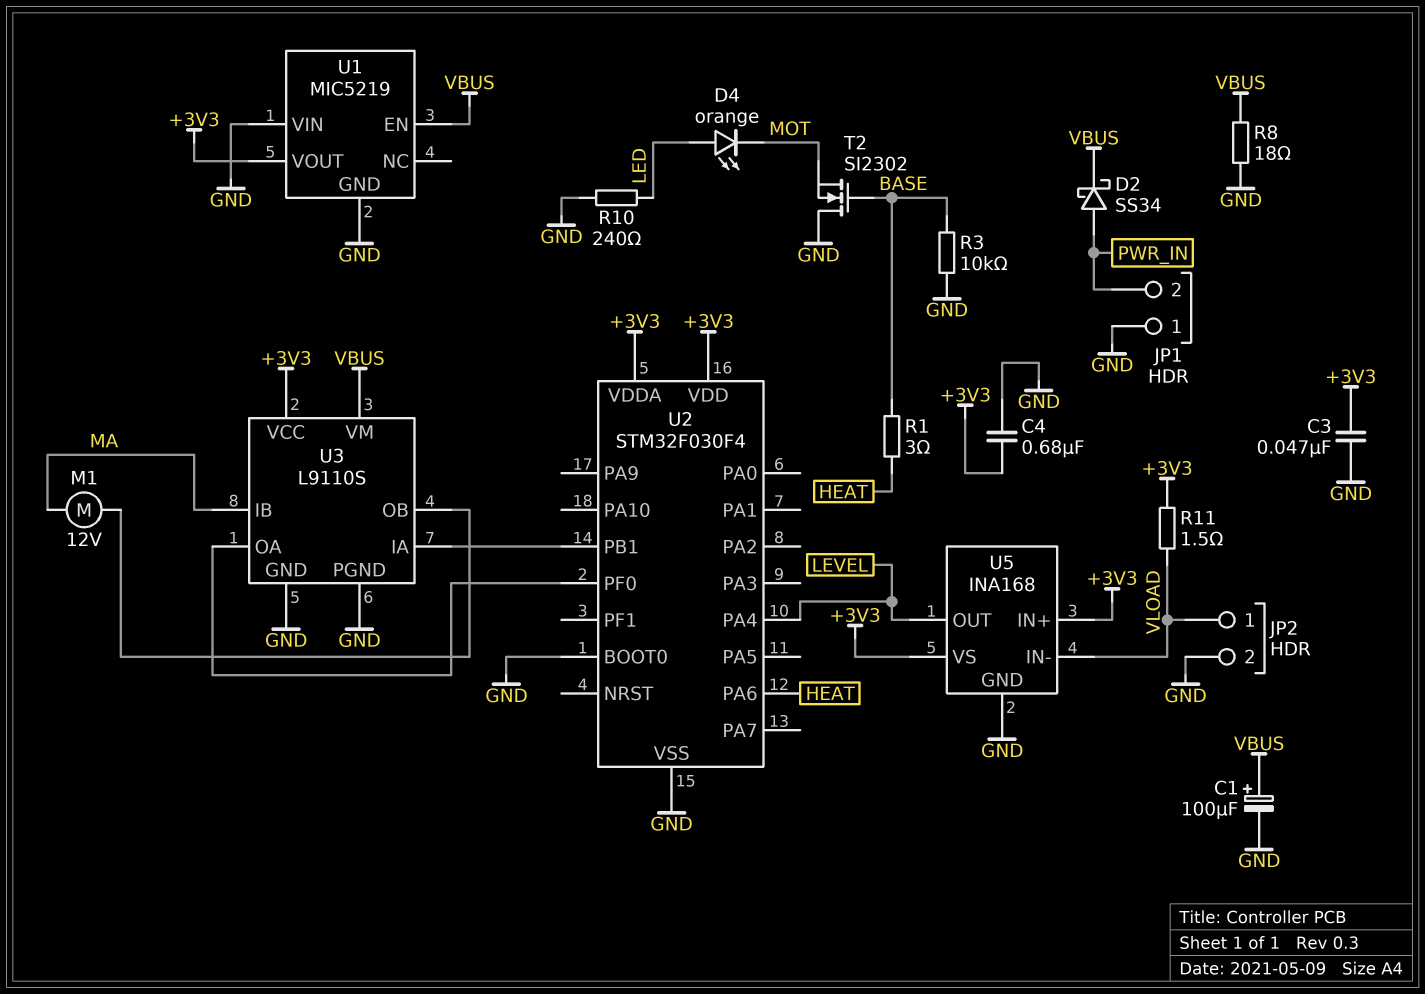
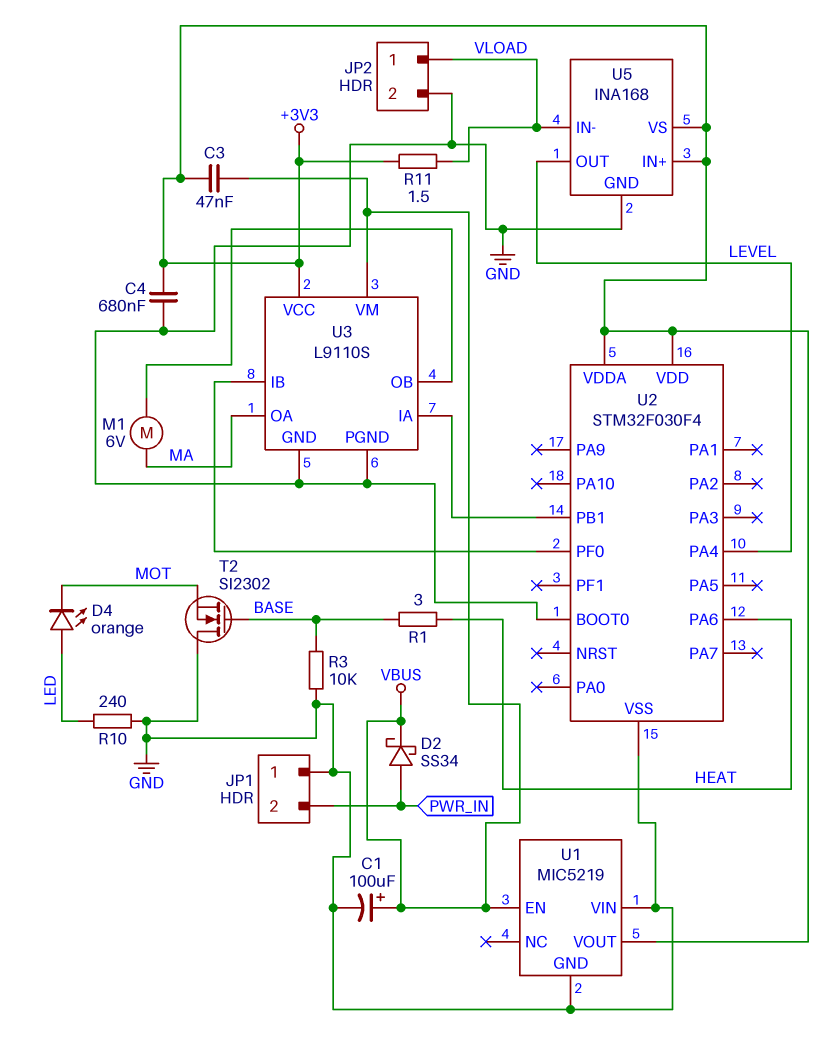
C3: 47nF (+3V3, GND) -> 47nF (+3V3, VBUS)
M1: motor 12V (MA, U3/OB) -> motor 6V (MA, U3/OB)
R8: 18 (GND, VBUS) -> none
U3 pin IB: MA -> U2/PF0
U3 pin OA: U2/PF0 -> MA

